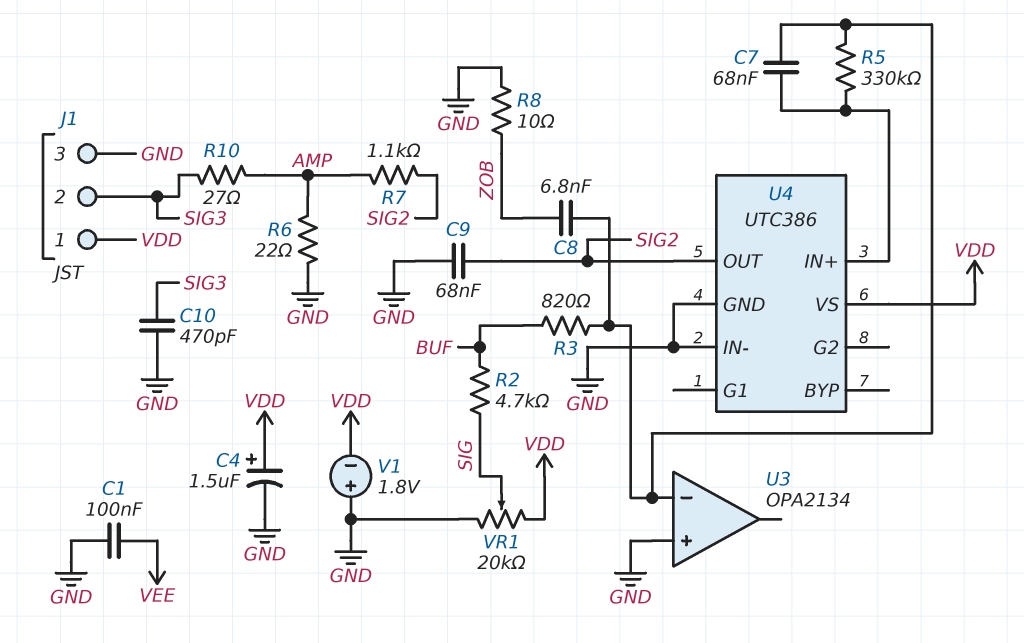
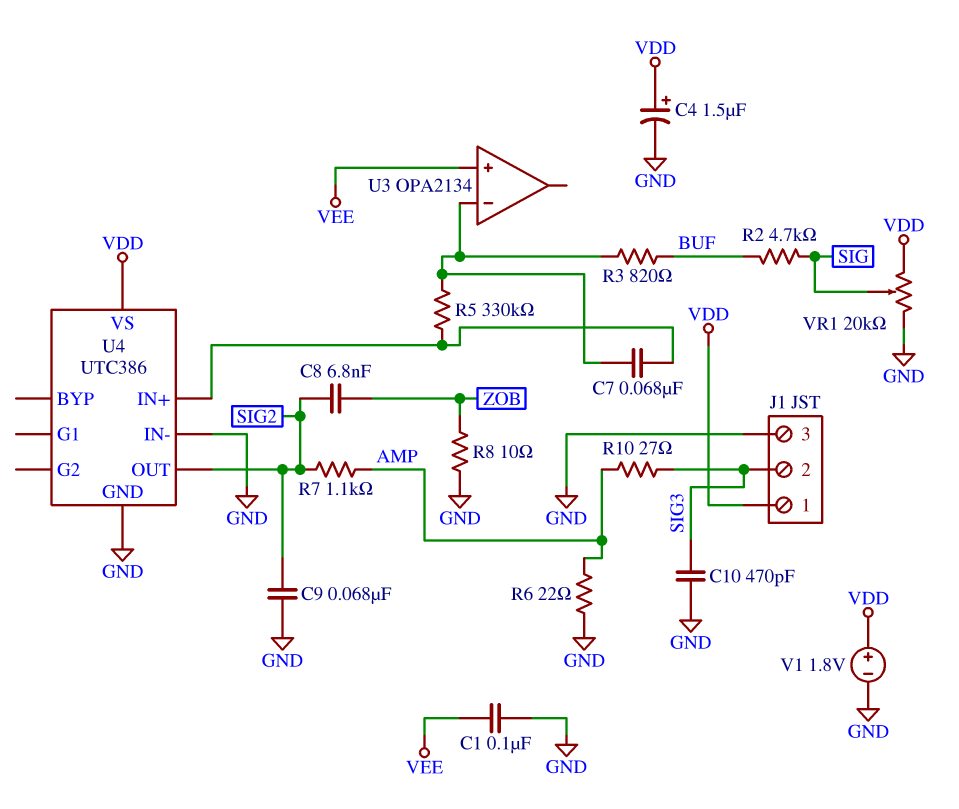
C8: 6.8nF (U3/in-, ZOB) -> 6.8nF (SIG2, ZOB)
U3 pin in+: GND -> VEE
V1: 1.8V (plus GND, minus VDD) -> 1.8V (plus VDD, minus GND)

